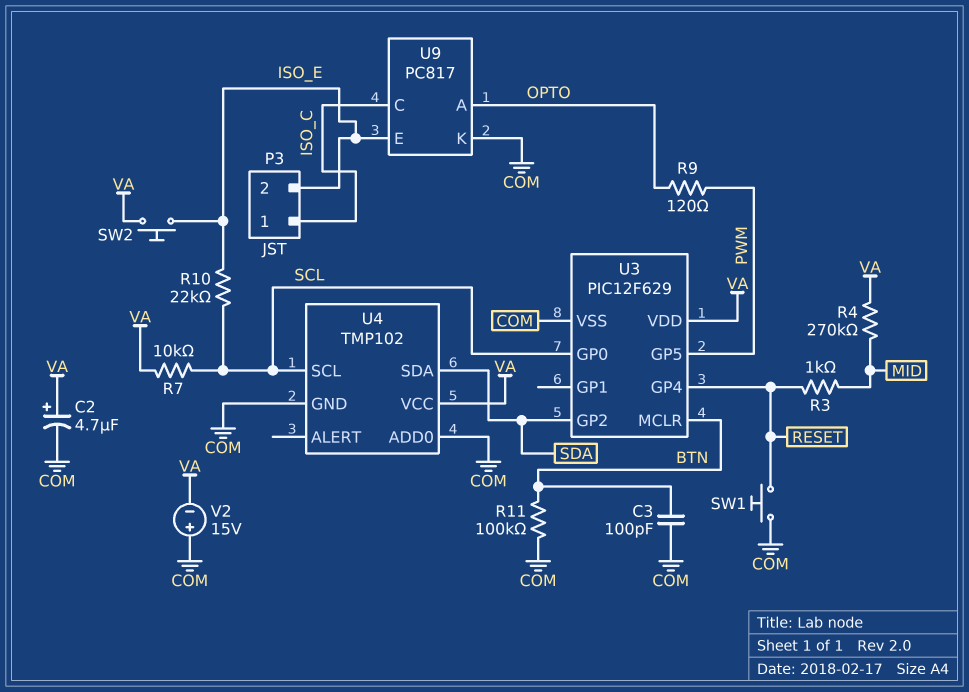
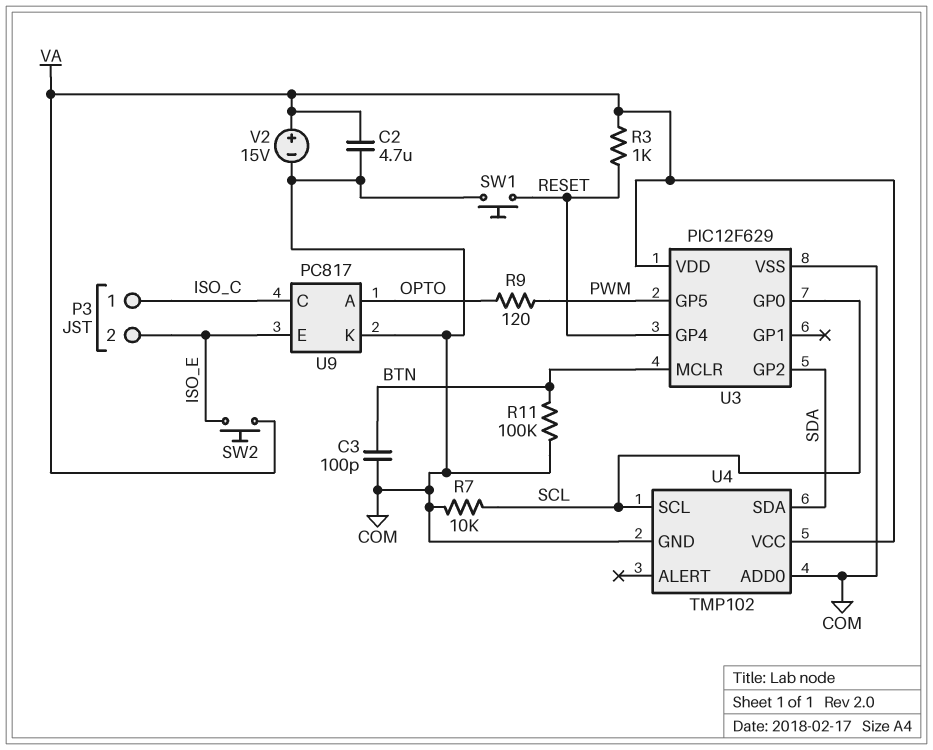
C2: 4.7uF (plus VA, minus COM) -> 4.7uF (COM, VA)
R3: 1k (MID, RESET) -> 1k (RESET, VA)
R4: 270k (MID, VA) -> none
R7: 10k (SCL, VA) -> 10k (COM, SCL)
R10: 22k (ISO_E, SCL) -> none
V2: 15V (plus COM, minus VA) -> 15V (plus VA, minus COM)

